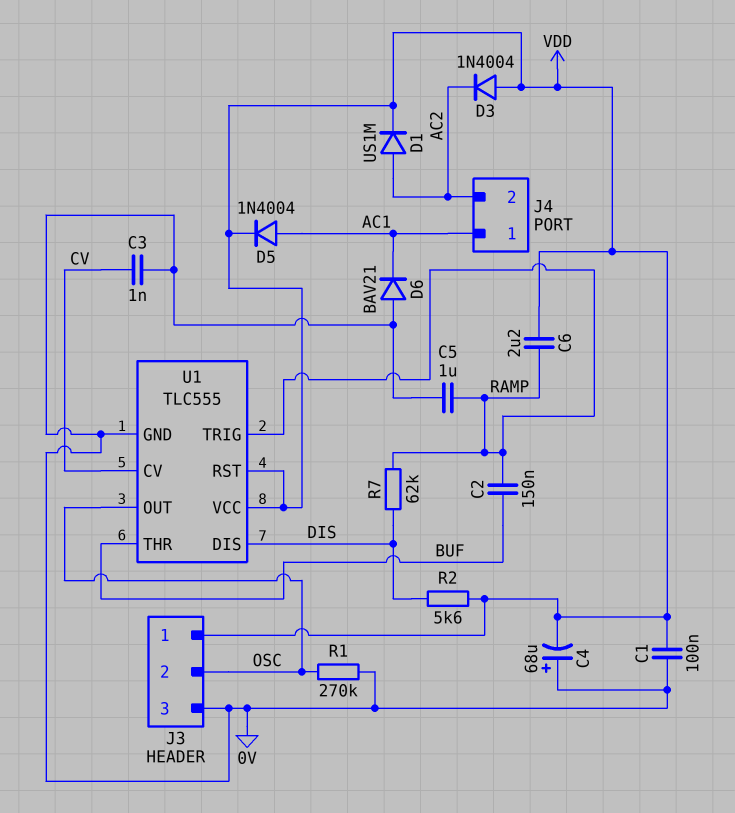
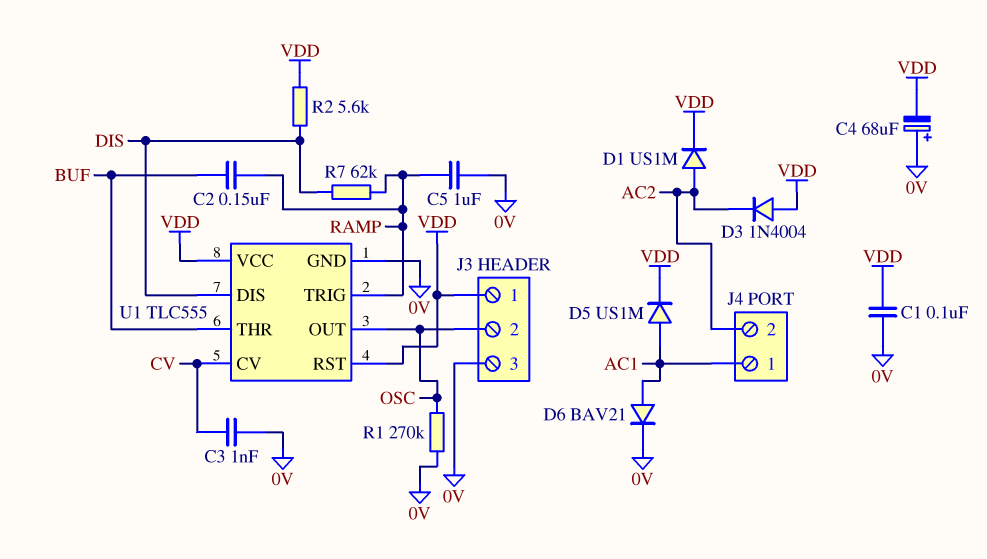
C6: 2.2uF (RAMP, VDD) -> none
D5: diode 1N4004 (A AC1, K VDD) -> diode US1M (A AC1, K VDD)
D6: diode BAV21 (A 0V, K AC1) -> diode BAV21 (A AC1, K 0V)

